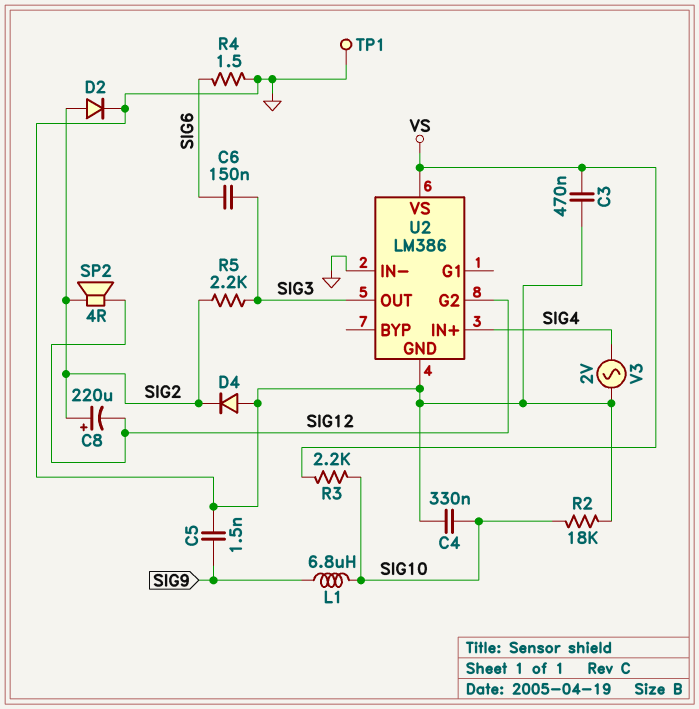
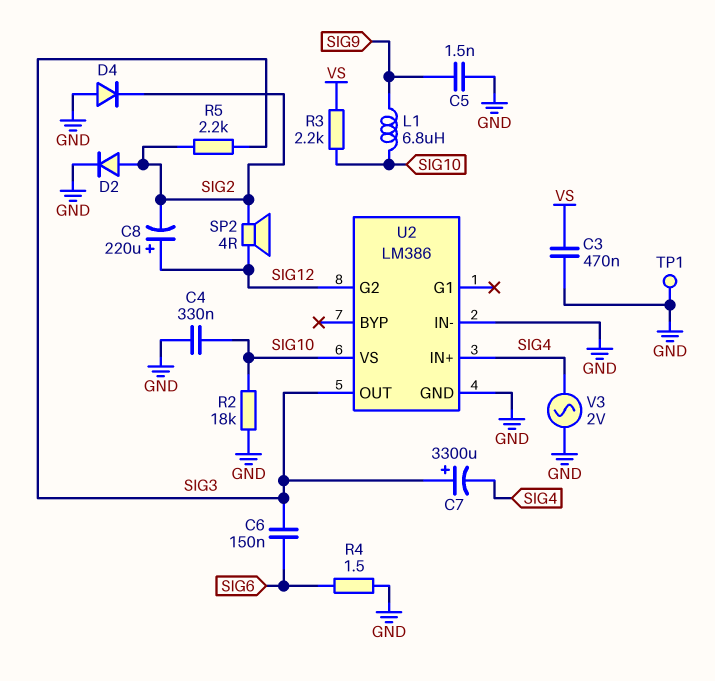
C7: none -> 3300uF (plus SIG3, minus SIG4)
C8: 220uF (plus SIG2, minus SIG12) -> 220uF (plus SIG12, minus SIG2)
U2 pin VS: VS -> SIG10

